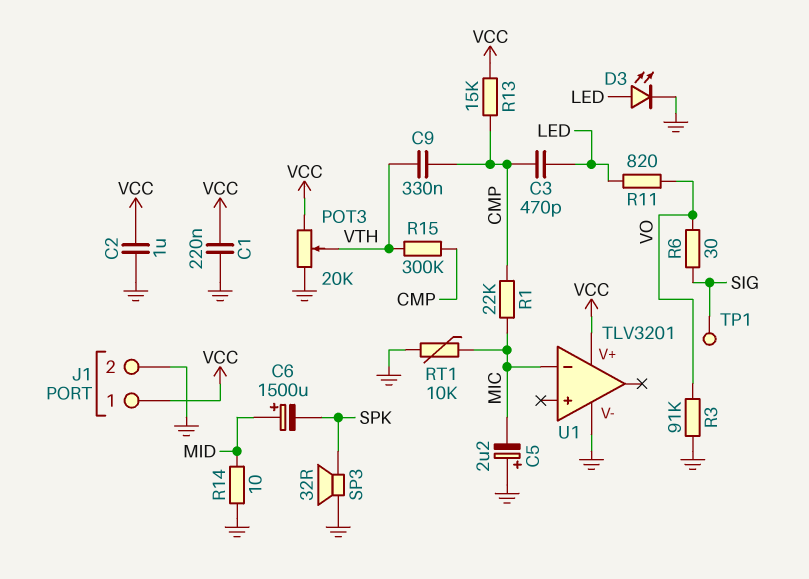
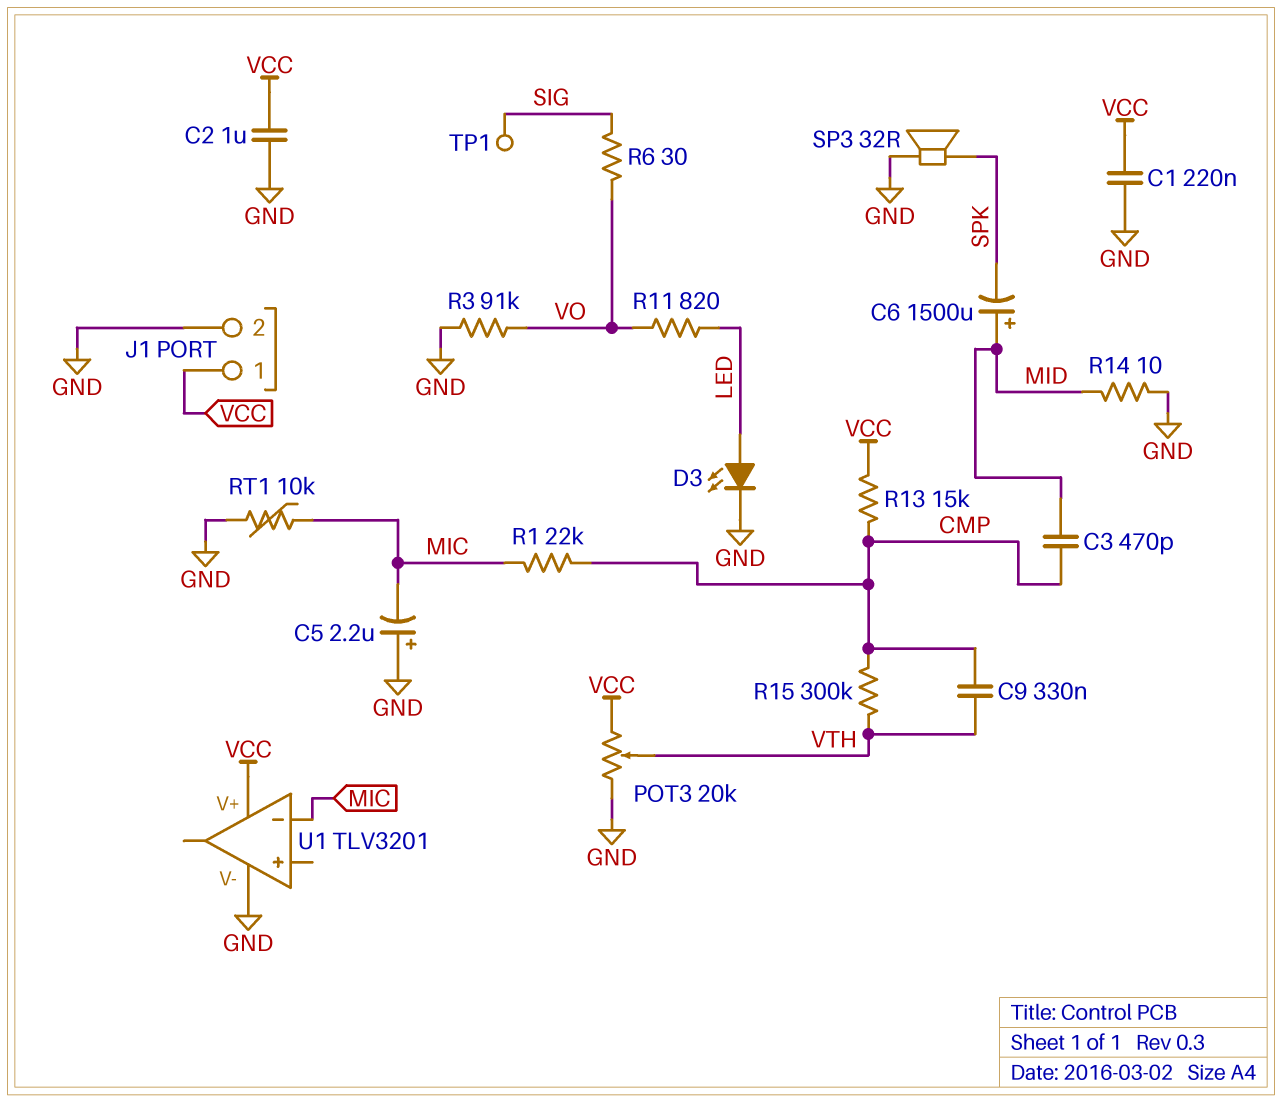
C3: 470pF (CMP, LED) -> 470pF (CMP, MID)

